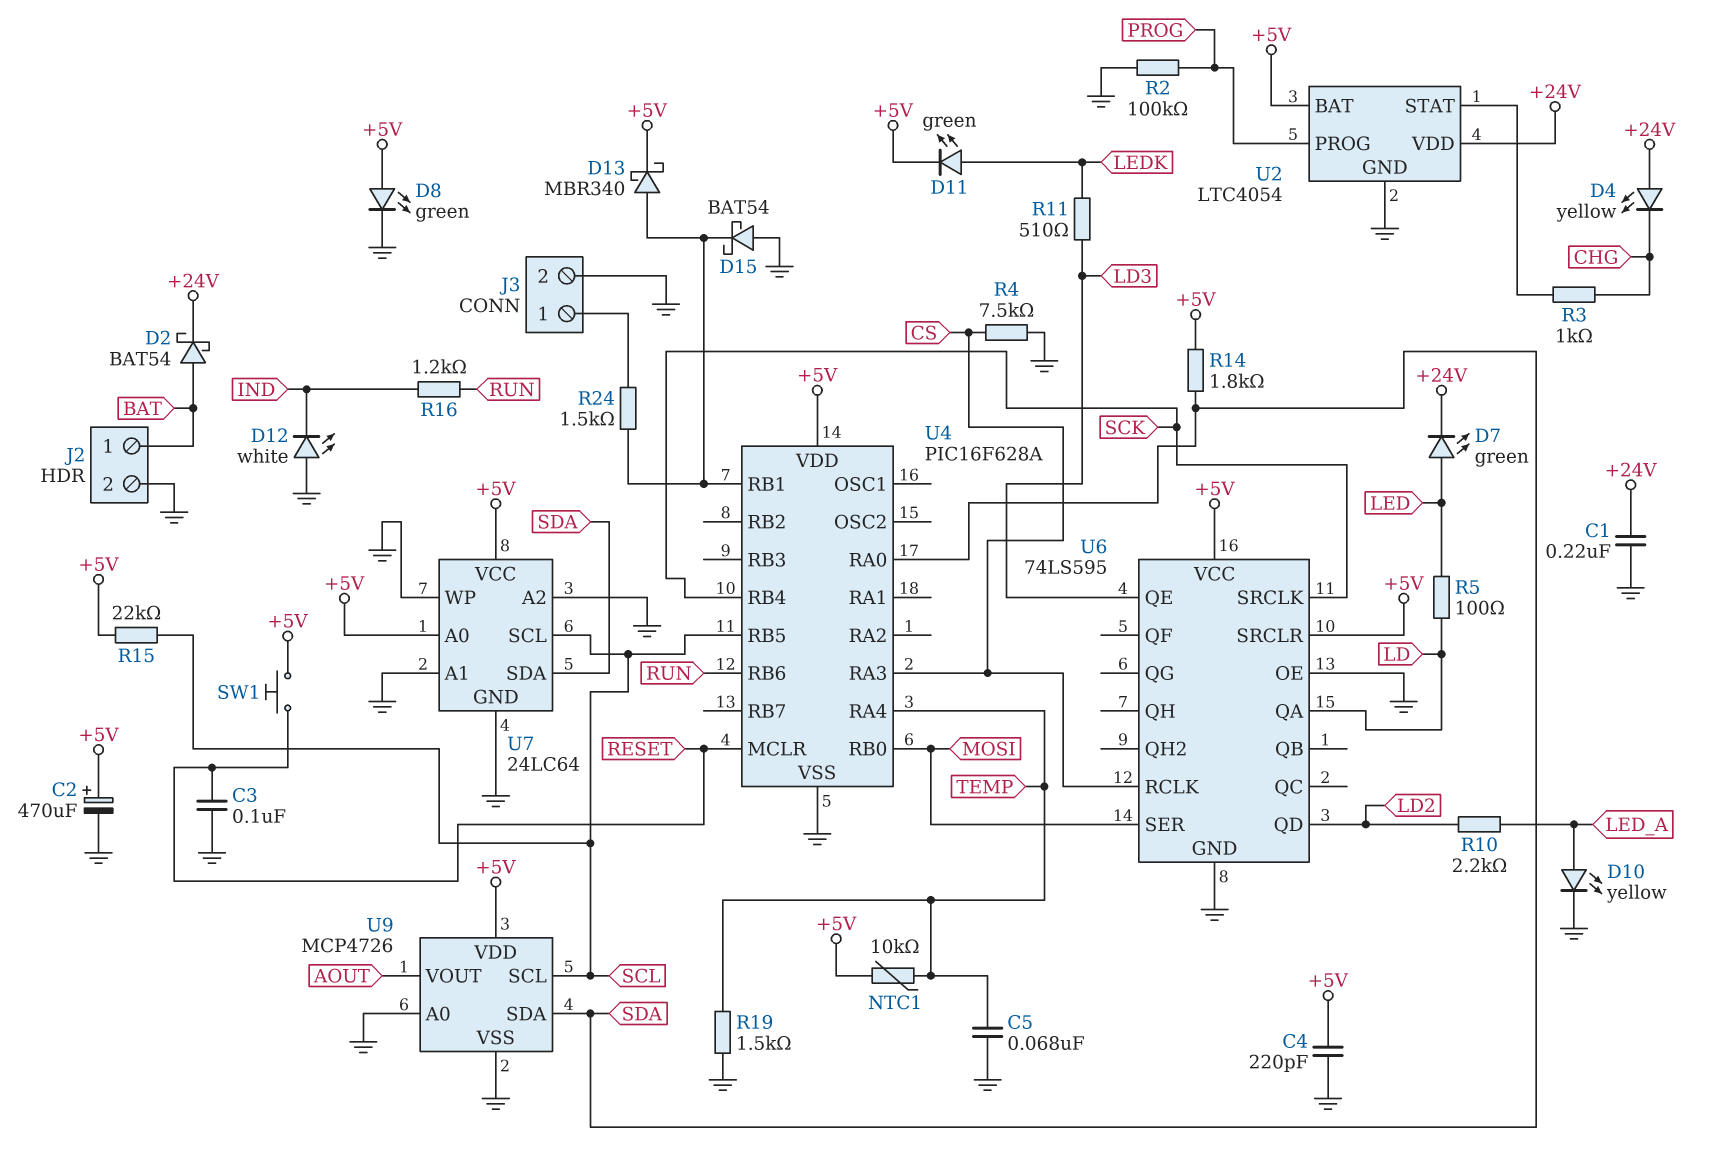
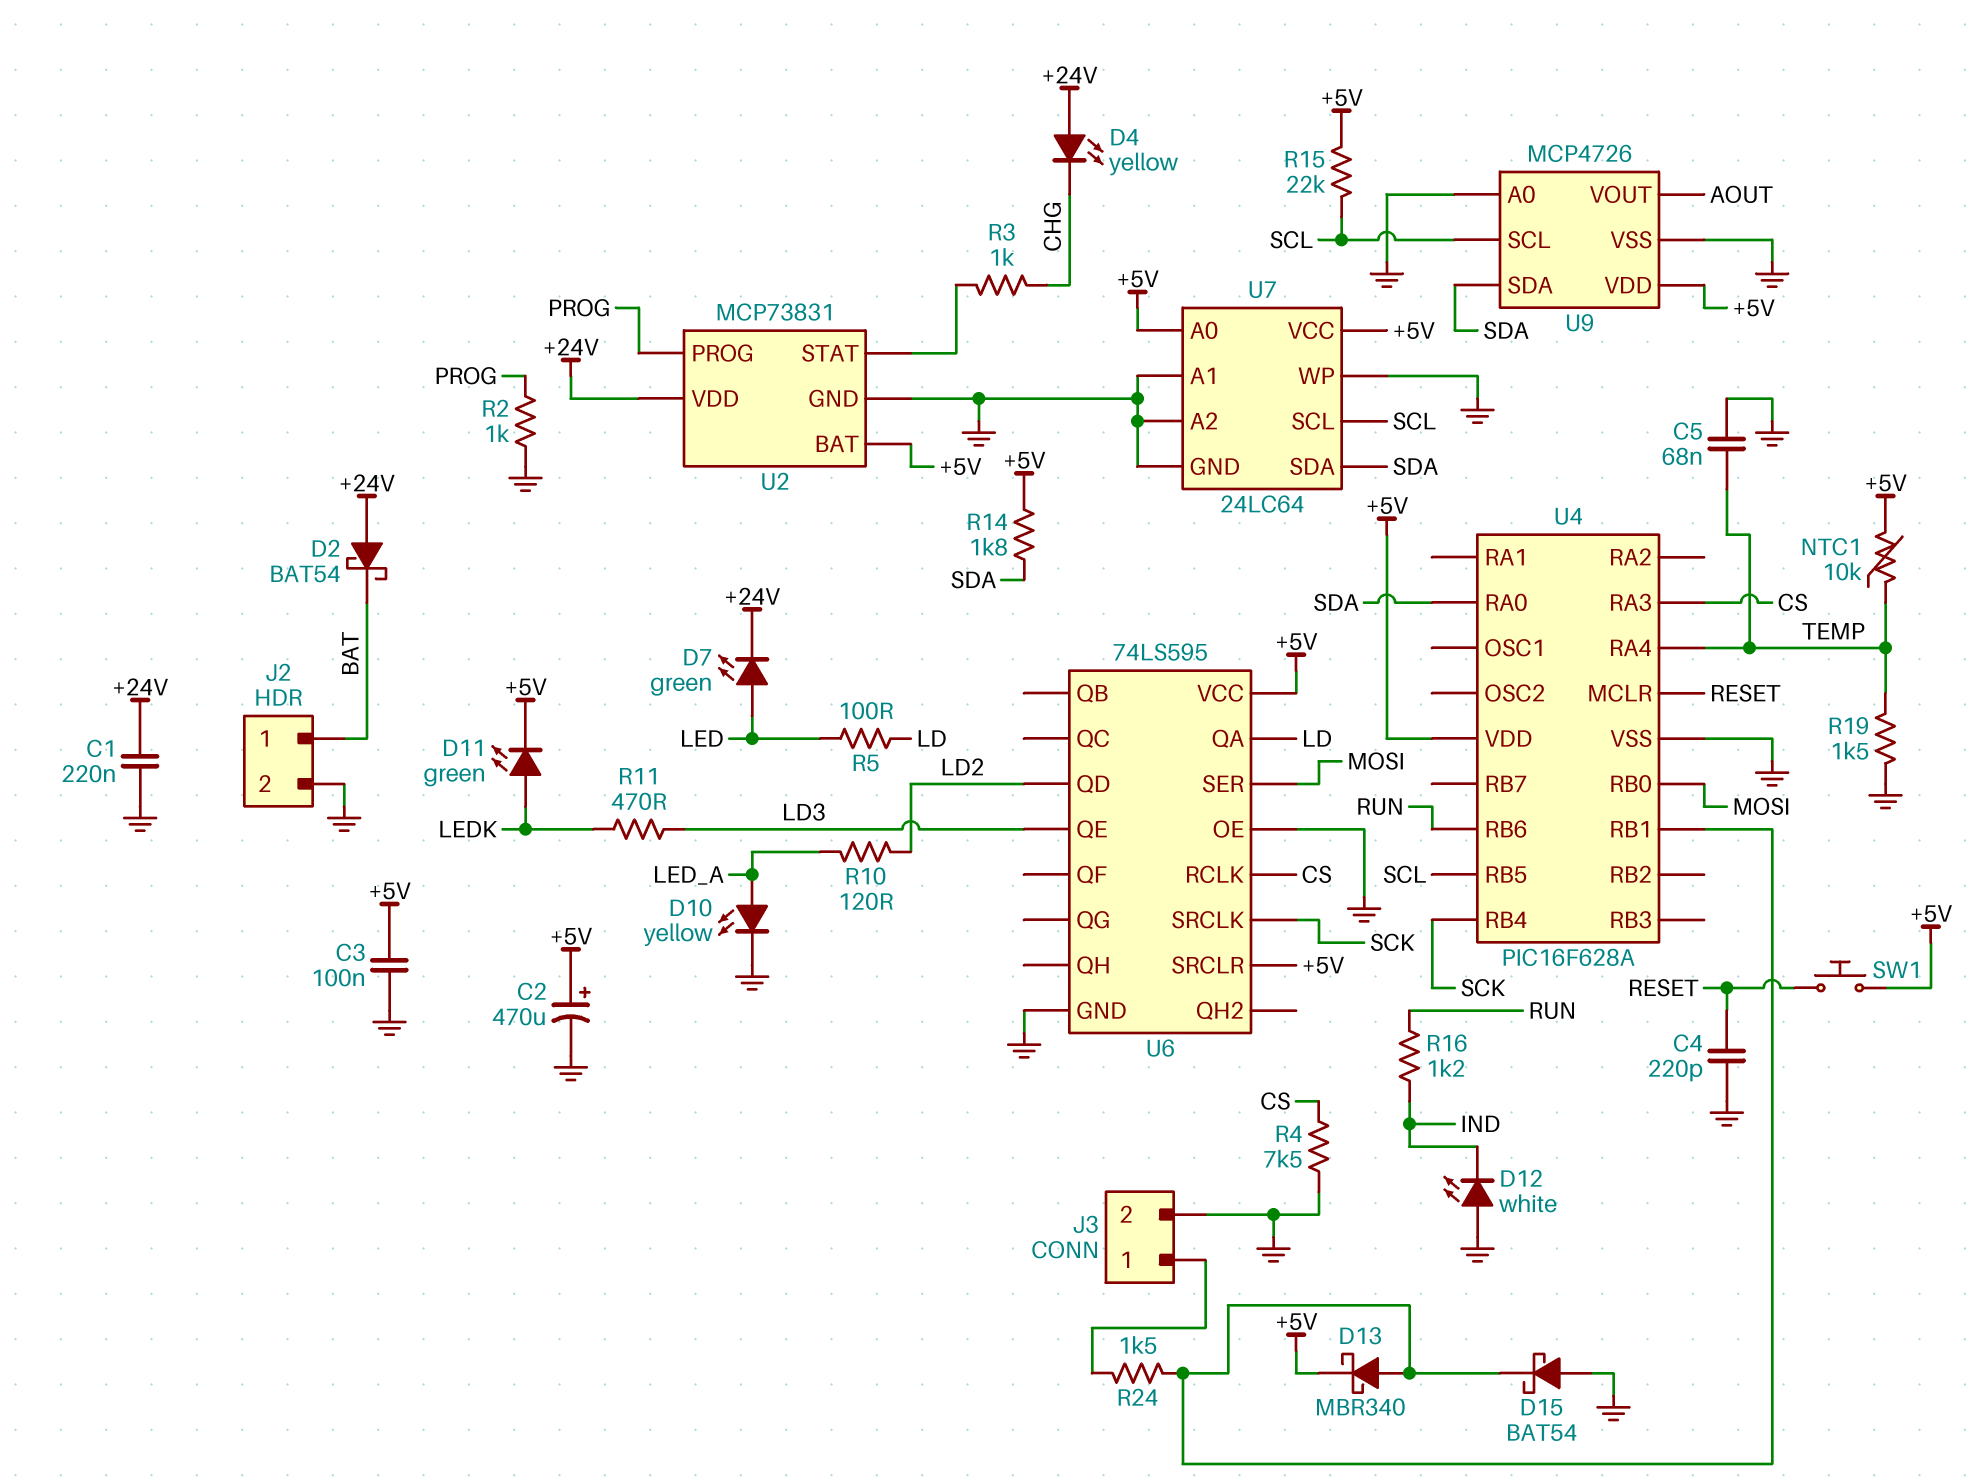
C3: 100nF (GND, RESET) -> 100nF (+5V, GND)
C4: 220pF (+5V, GND) -> 220pF (GND, RESET)
D2: schottky BAT54 (A BAT, K +24V) -> schottky BAT54 (A +24V, K BAT)
D8: LED green (A +5V, K GND) -> none
R2: 100k (GND, PROG) -> 1k (GND, PROG)
R10: 2.2k (LD2, LED_A) -> 120 (LD2, LED_A)
R11: 510 (LD3, LEDK) -> 470 (LD3, LEDK)
U2: LTC4054 -> MCP73831

